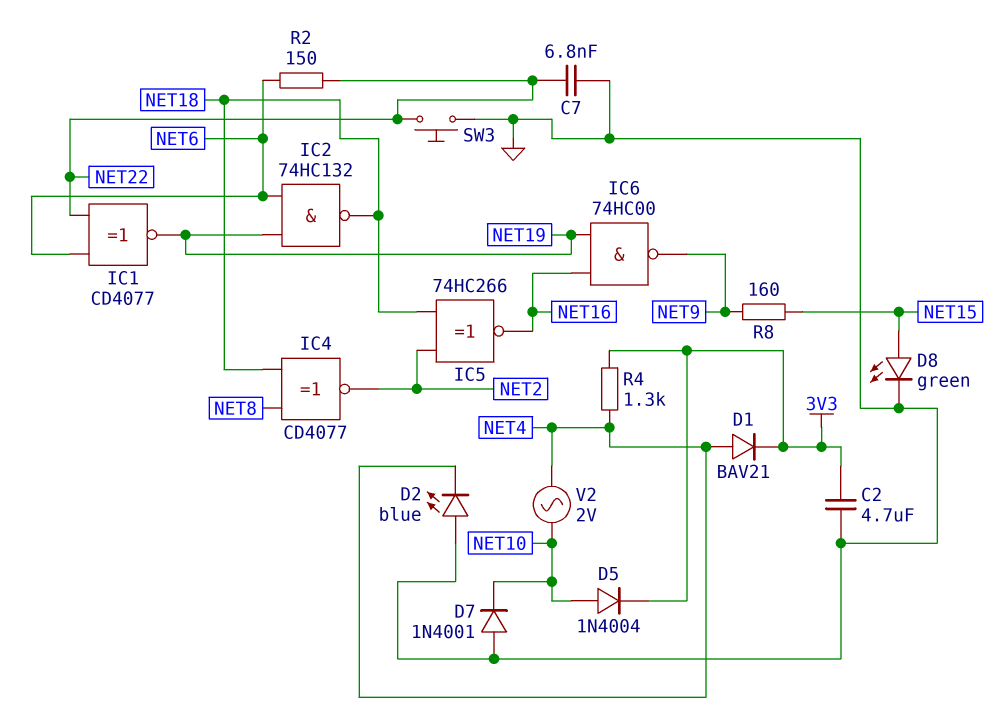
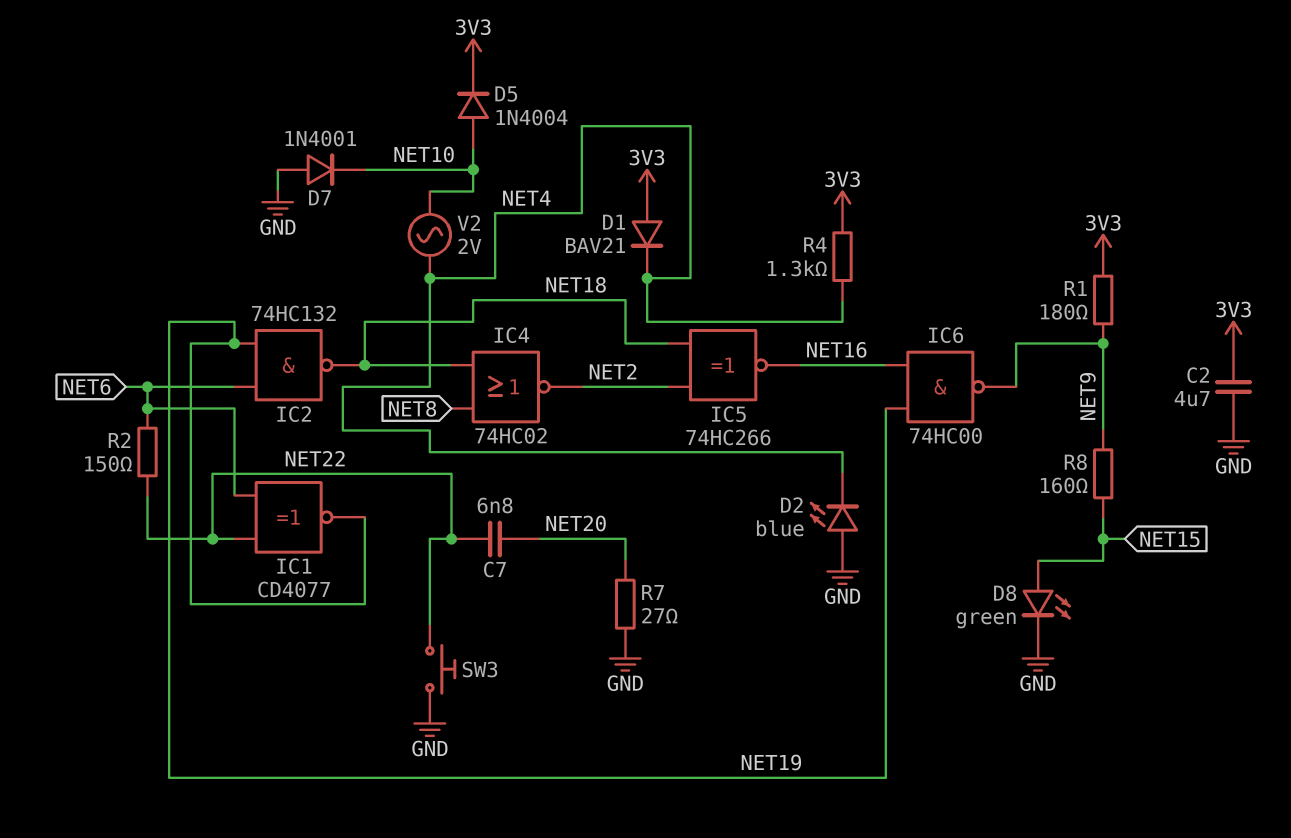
C7: 6.8nF (GND, NET22) -> 6.8nF (NET20, NET22)
D1: diode BAV21 (A NET4, K 3V3) -> diode BAV21 (A 3V3, K NET4)
IC4: XNOR CD4077 (in NET8, in NET18, out NET2) -> NOR 74HC02 (in NET8, in NET18, out NET2)
R1: none -> 180 (3V3, NET9)
R7: none -> 27 (GND, NET20)

